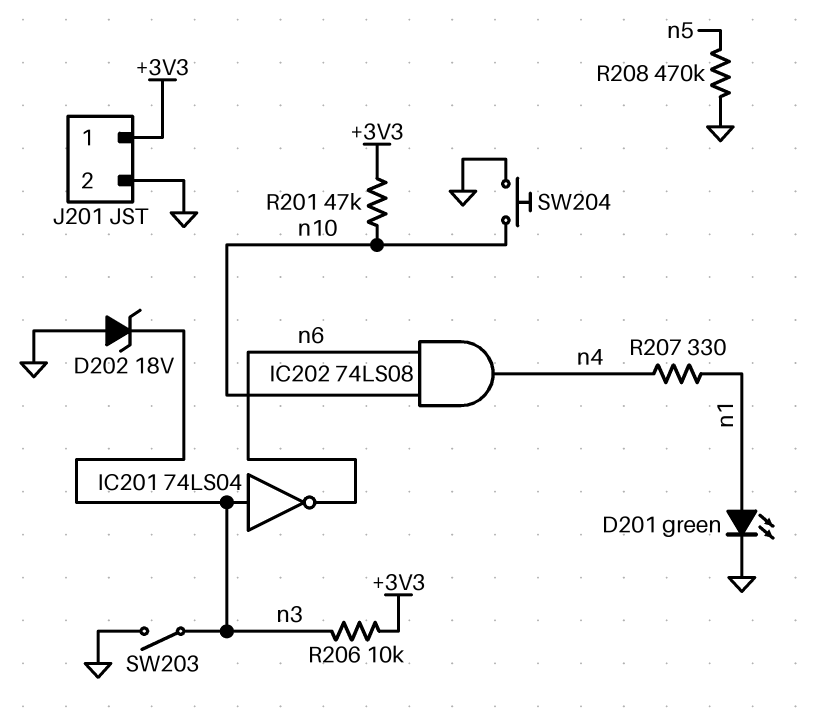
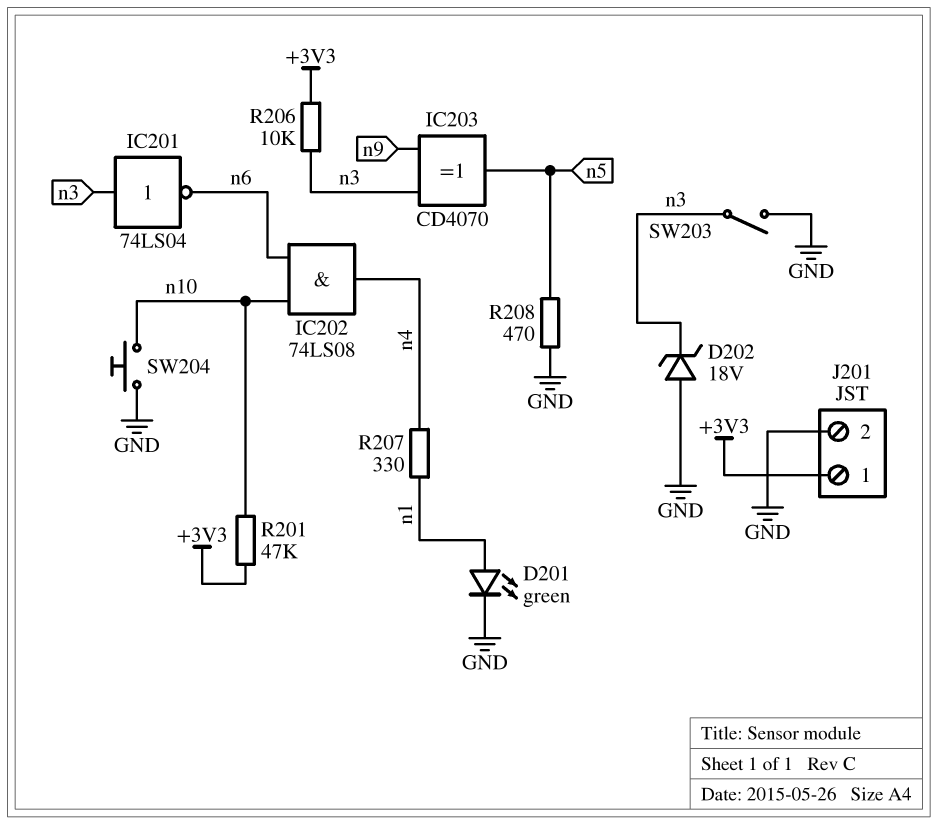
IC203: none -> XOR CD4070 (in n3, in n9, out n5)
R208: 470k (GND, n5) -> 470 (GND, n5)

